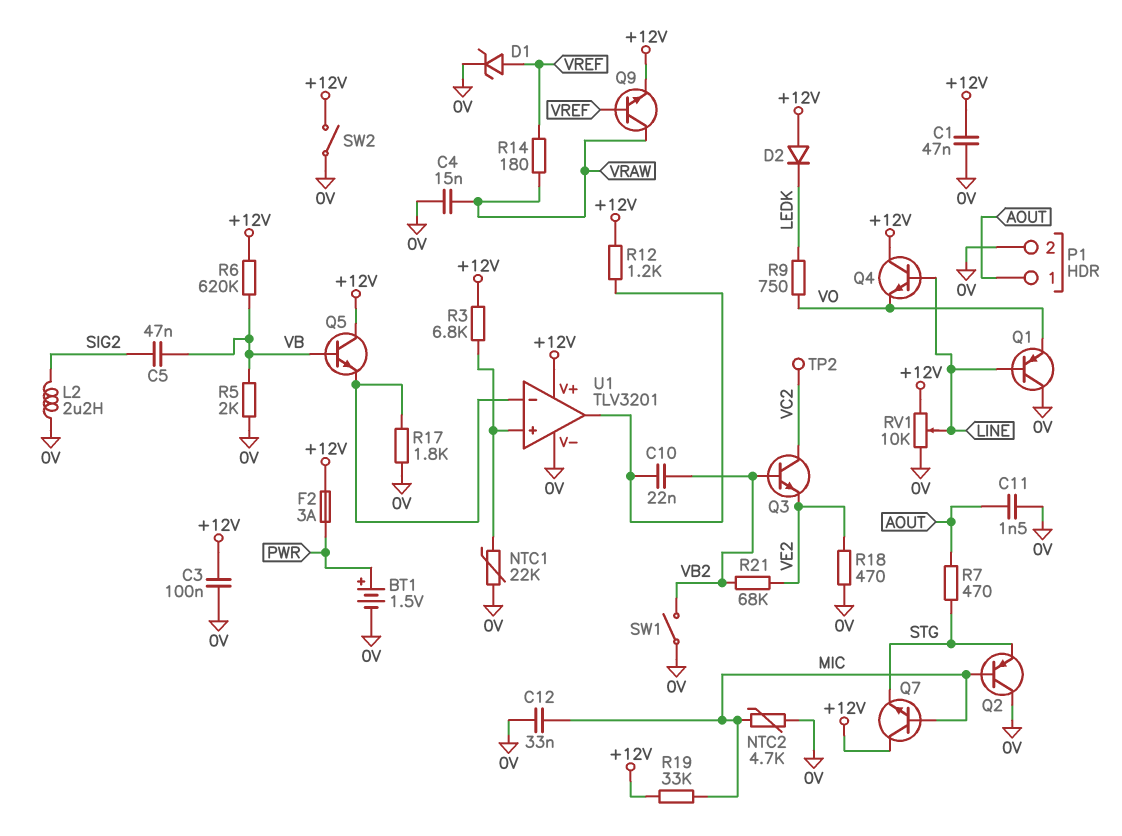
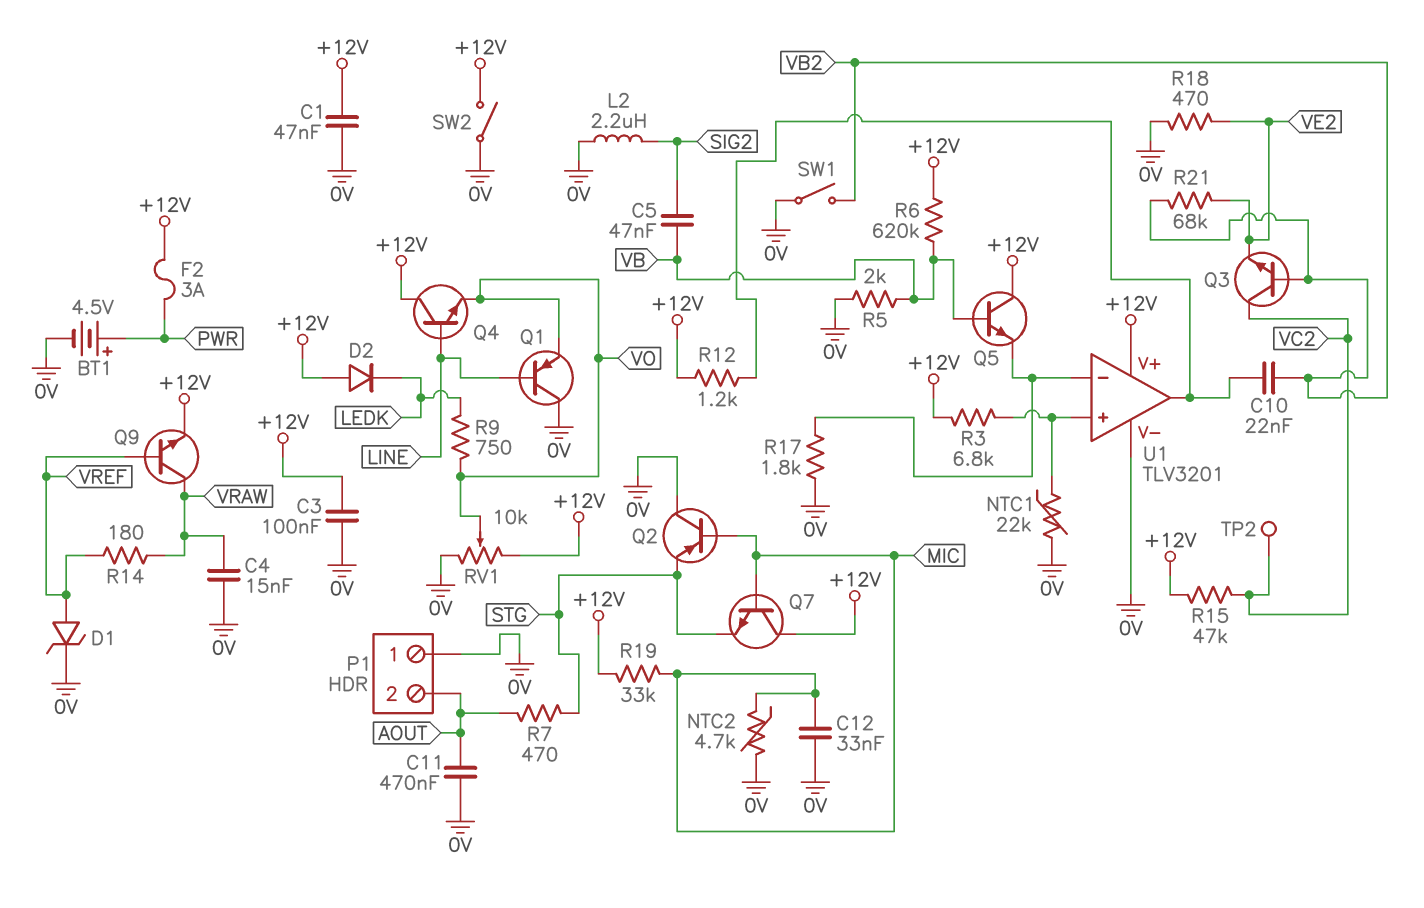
BT1: 1.5V (plus PWR, minus 0V) -> 4.5V (plus PWR, minus 0V)
C11: 1.5nF (0V, AOUT) -> 470nF (0V, AOUT)
P1 pin 1: AOUT -> 0V
P1 pin 2: 0V -> AOUT
R15: none -> 47k (+12V, VC2)
RV1: 10k (+12V, 0V, wiper LINE) -> 10k (+12V, 0V, wiper VO)

